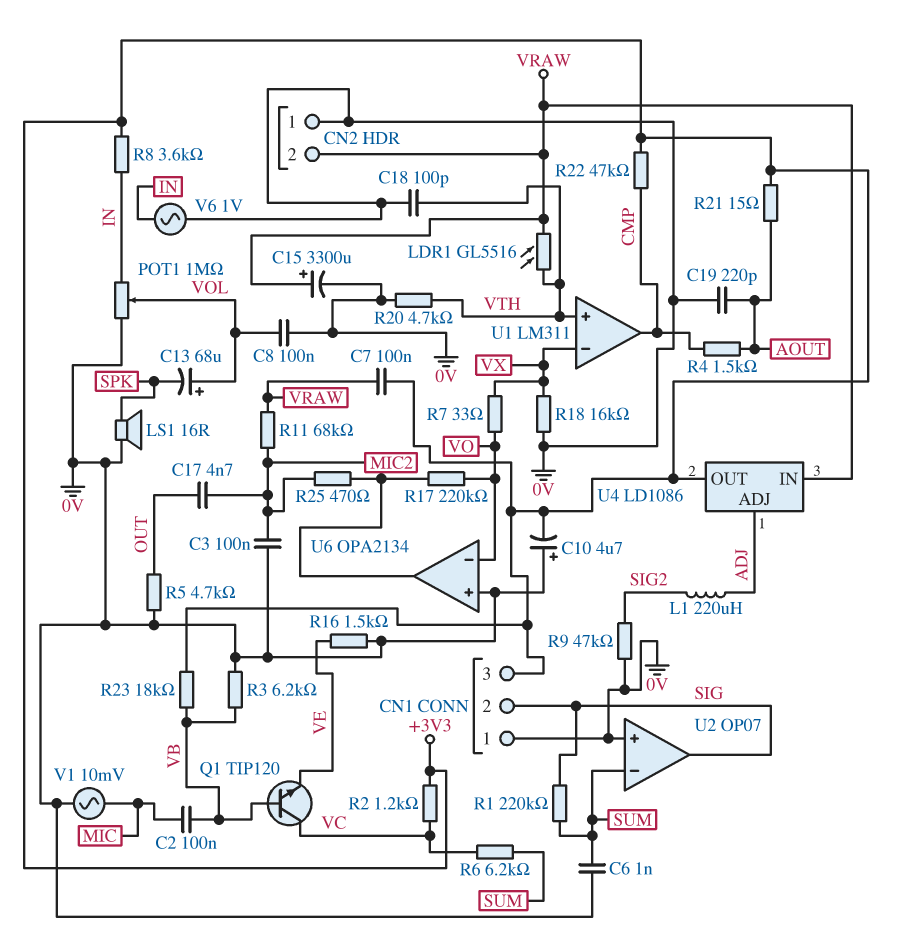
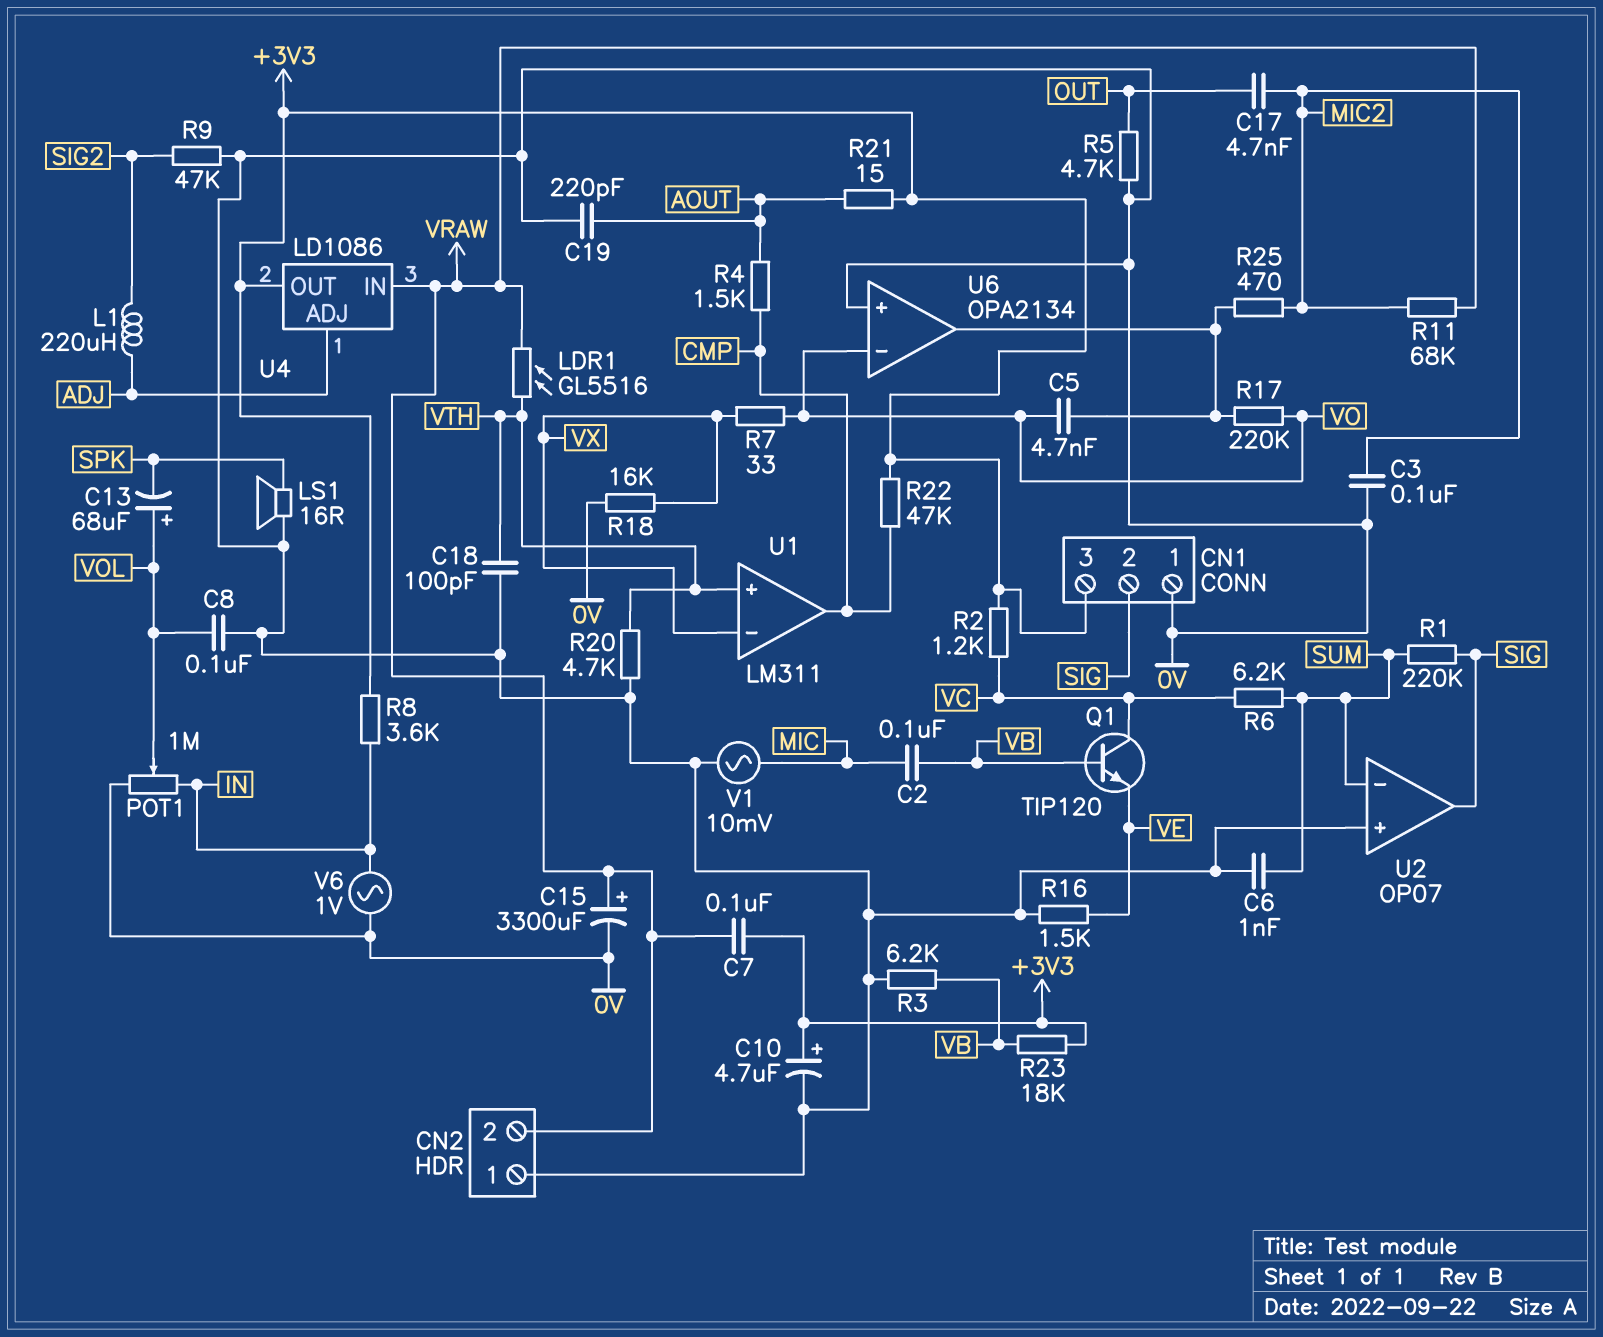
C5: none -> 4.7nF (U6/out, VO)
C10: 4.7uF (plus 0V, minus +3V3) -> 4.7uF (plus +3V3, minus 0V)

